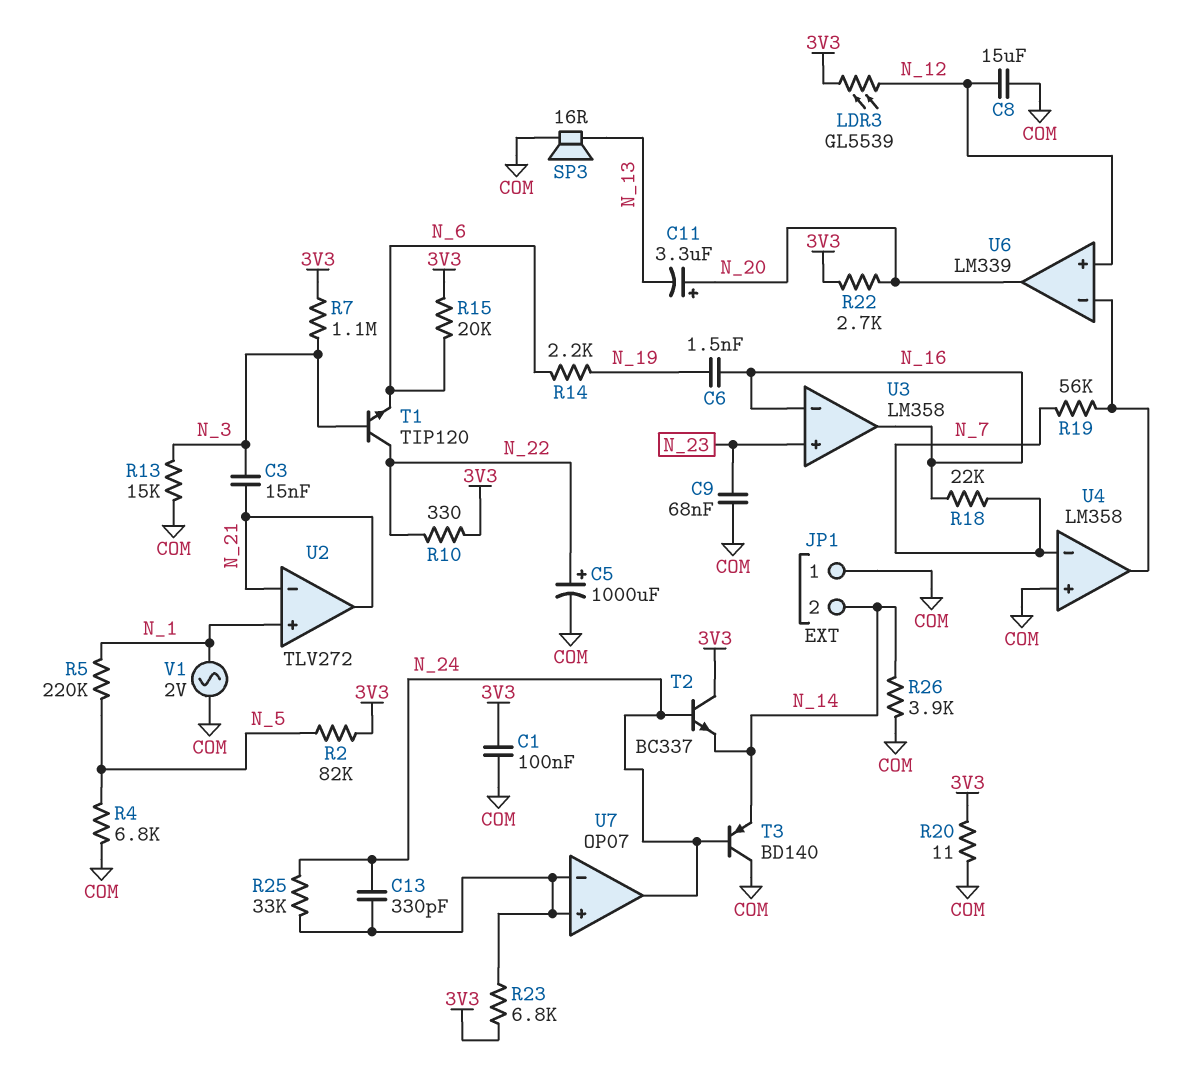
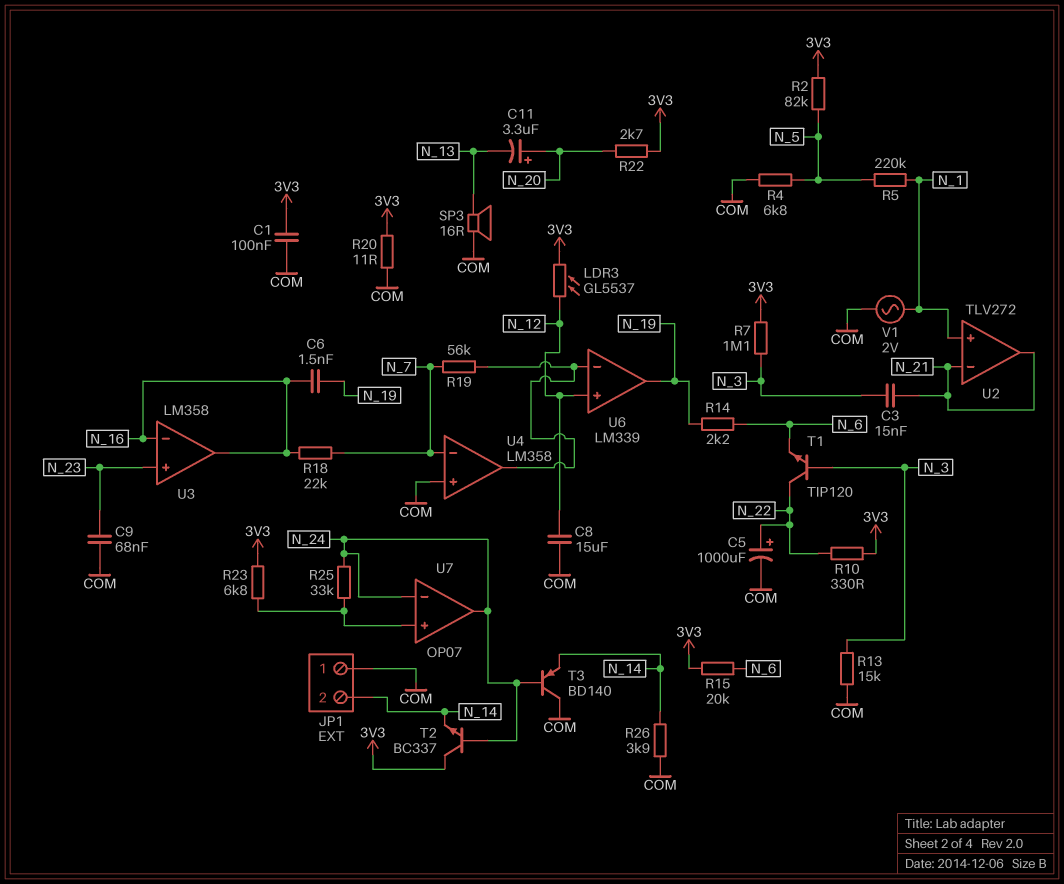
C13: 330pF (N_24, U7/in+) -> none
LDR3: GL5539 (3V3, N_12) -> GL5537 (3V3, N_12)
U6 pin out: N_20 -> N_19
U7 pin in-: U7/in+ -> N_24

